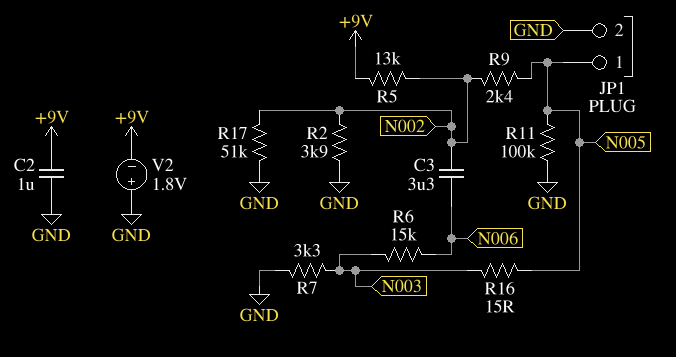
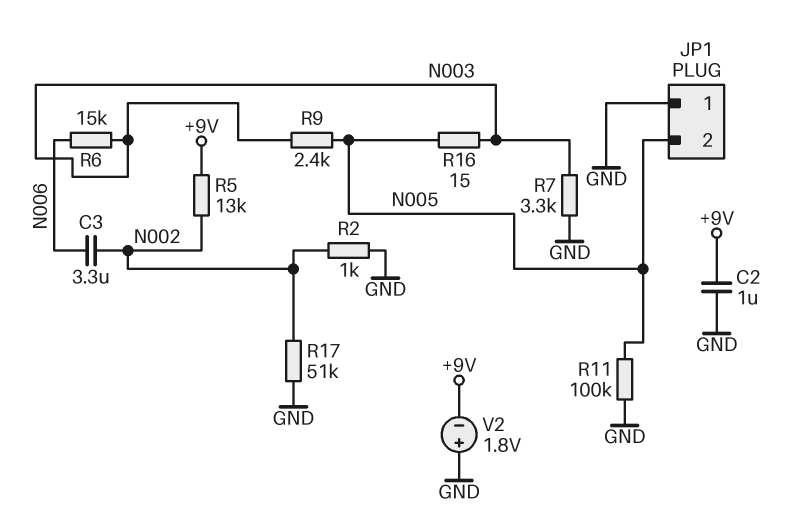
JP1 pin 1: N005 -> GND
JP1 pin 2: GND -> N005
R2: 3.9k (GND, N002) -> 1k (GND, N002)
R9: 2.4k (N002, N005) -> 2.4k (N003, N005)

